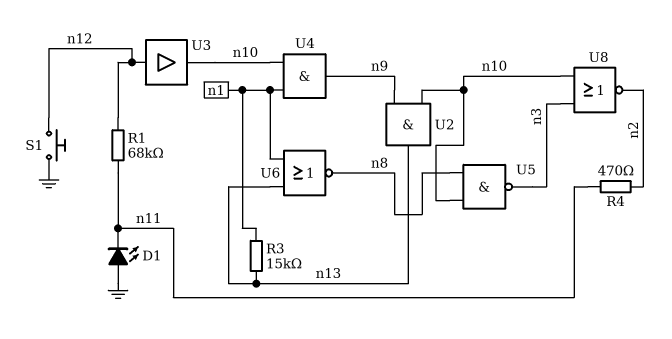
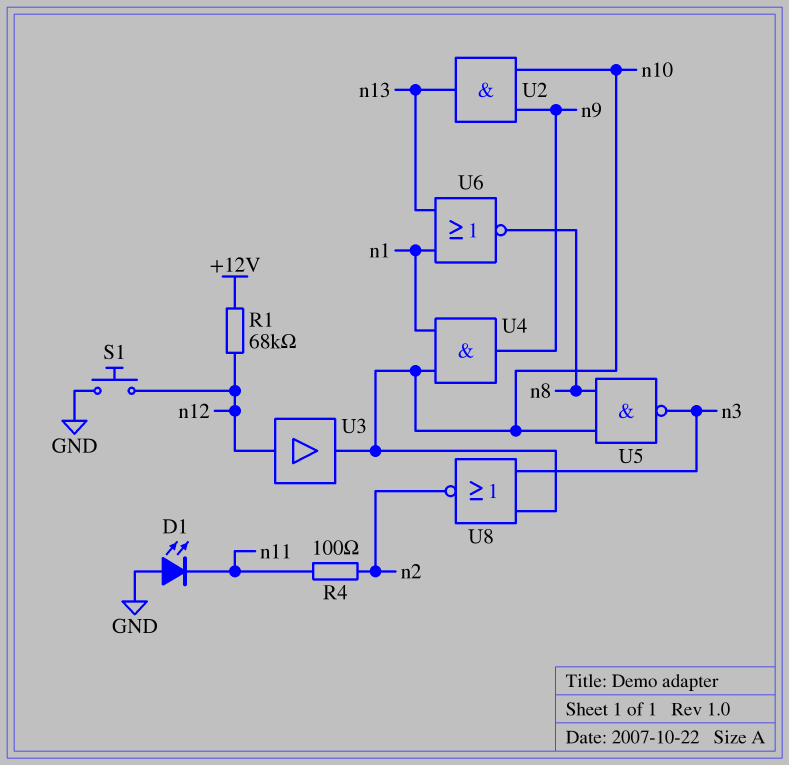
R1: 68k (n11, n12) -> 68k (+12V, n12)
R3: 15k (n1, n13) -> none
R4: 470 (n2, n11) -> 100 (n2, n11)

